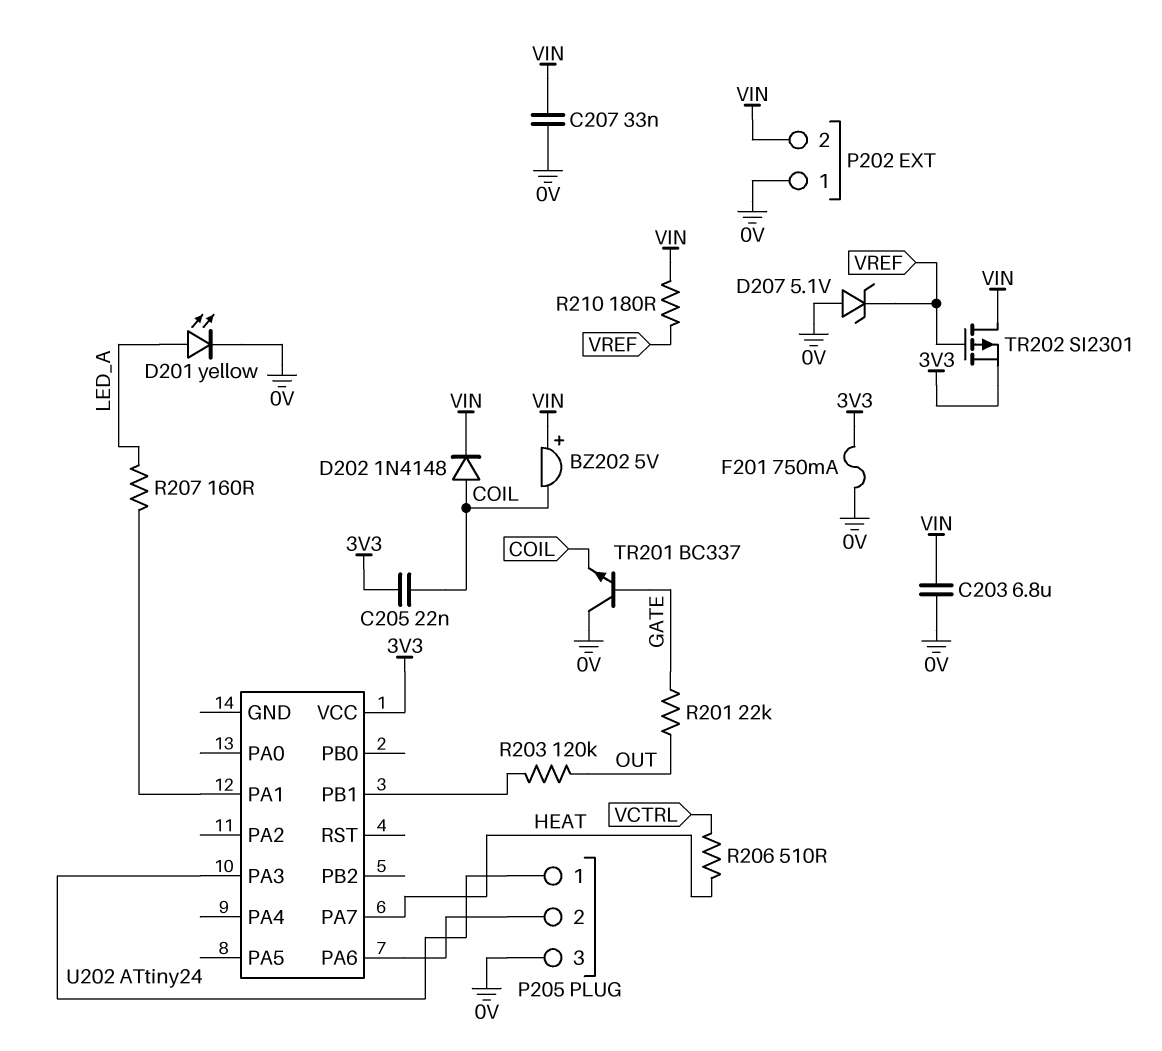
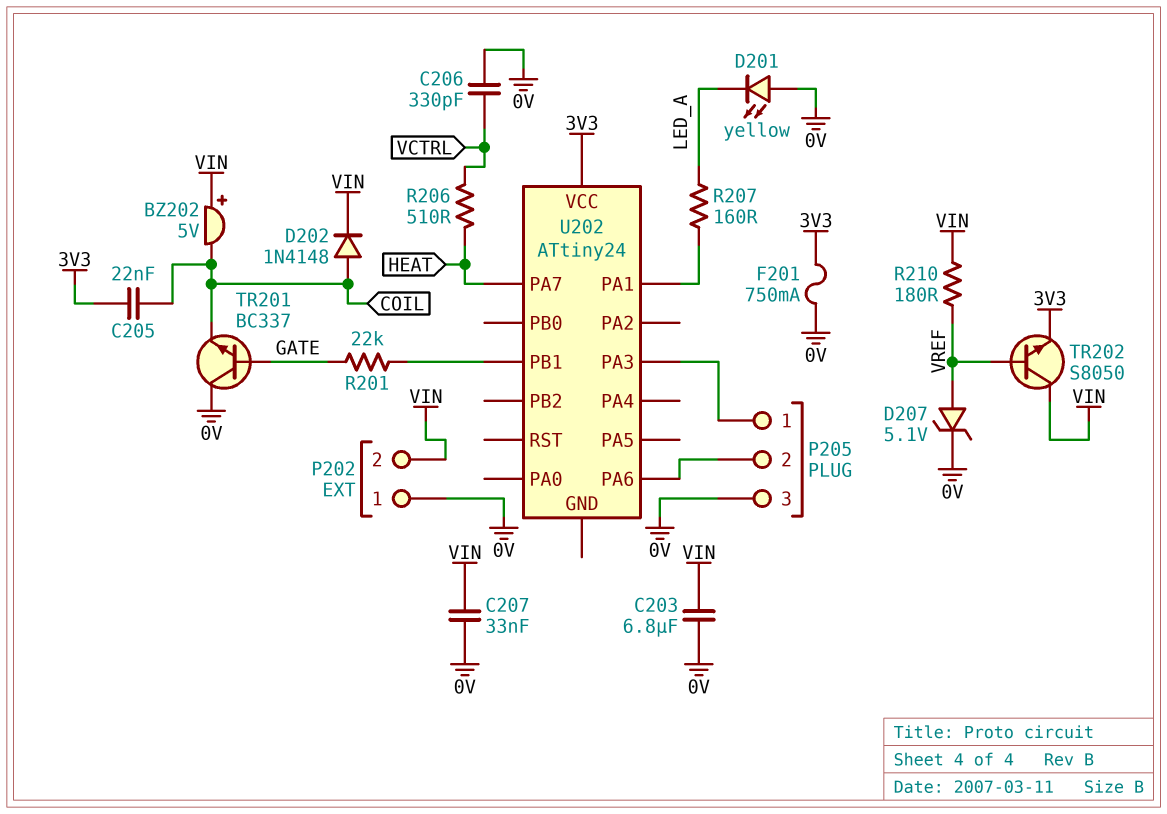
C206: none -> 330pF (0V, VCTRL)
D201: LED yellow (A LED_A, K 0V) -> LED yellow (A 0V, K LED_A)
D207: zener 5.1V (A 0V, K VREF) -> zener 5.1V (A VREF, K 0V)
R201: 22k (GATE, OUT) -> 22k (GATE, U202/PB1)
R203: 120k (OUT, U202/PB1) -> none
TR202: PMOS SI2301 (G VREF, D VIN, S 3V3) -> NPN S8050 (B VREF, C VIN, E 3V3)

